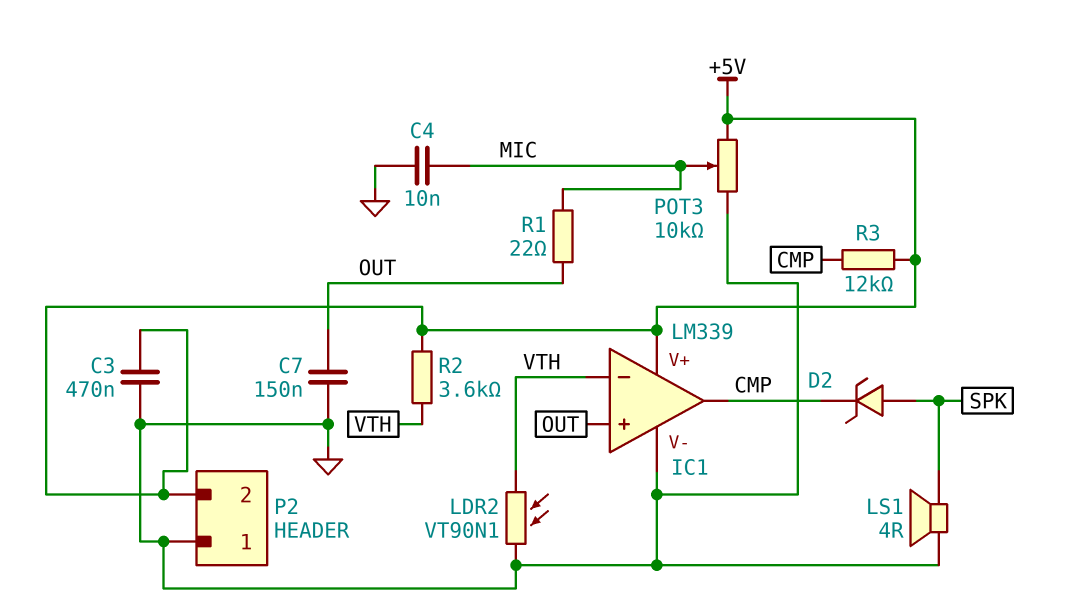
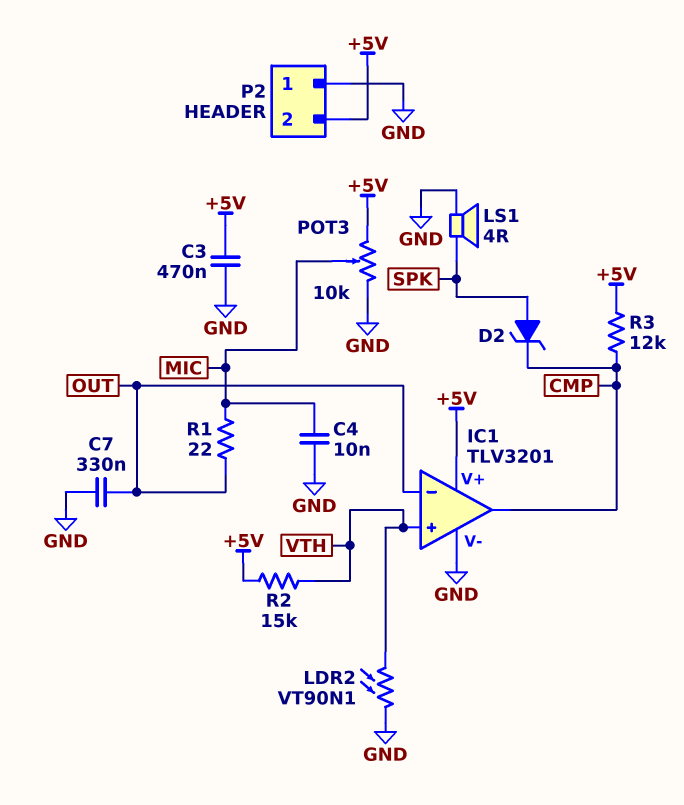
C7: 150nF (GND, OUT) -> 330nF (GND, OUT)
IC1: LM339 -> TLV3201
IC1 pin in+: OUT -> VTH
IC1 pin in-: VTH -> OUT
R2: 3.6k (+5V, VTH) -> 15k (+5V, VTH)

